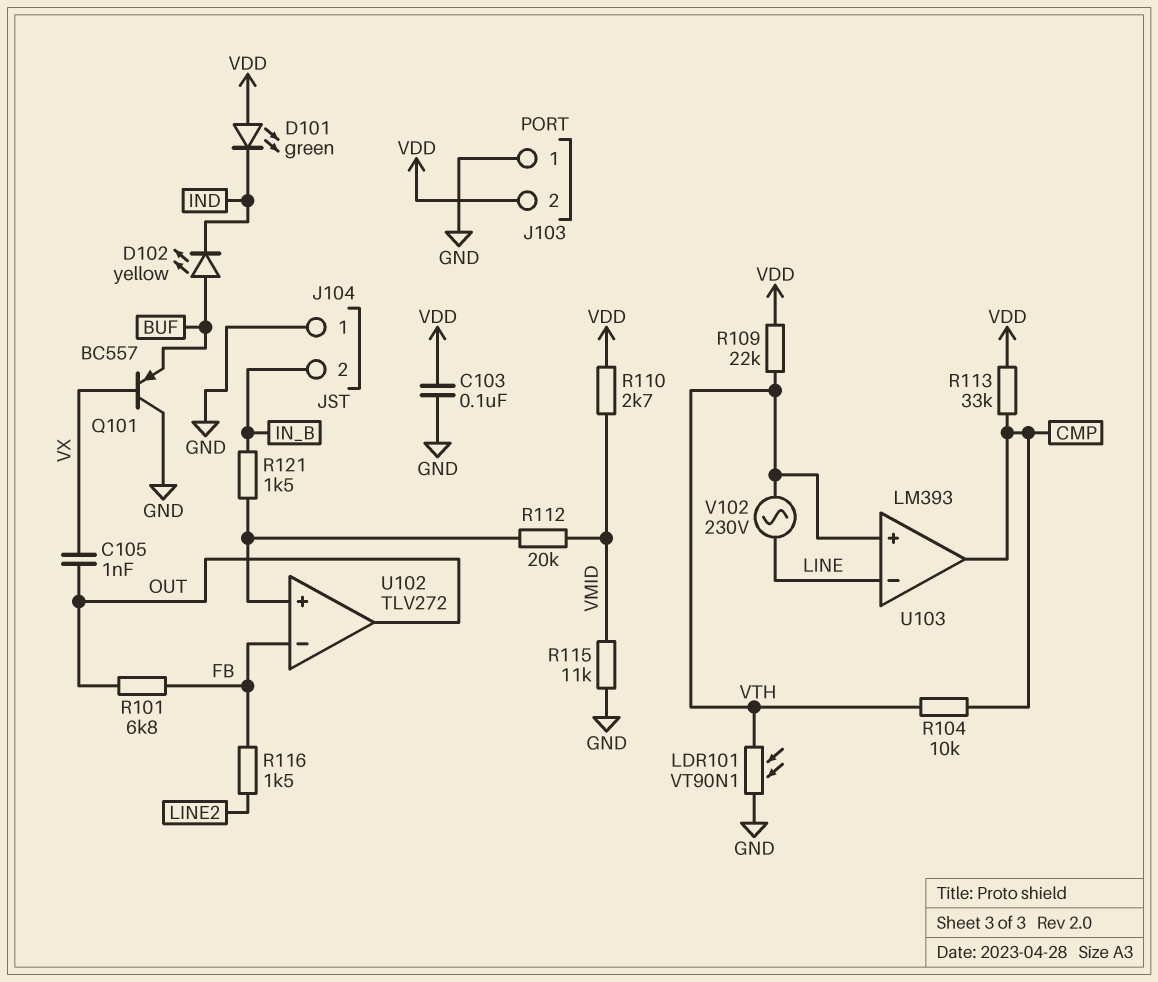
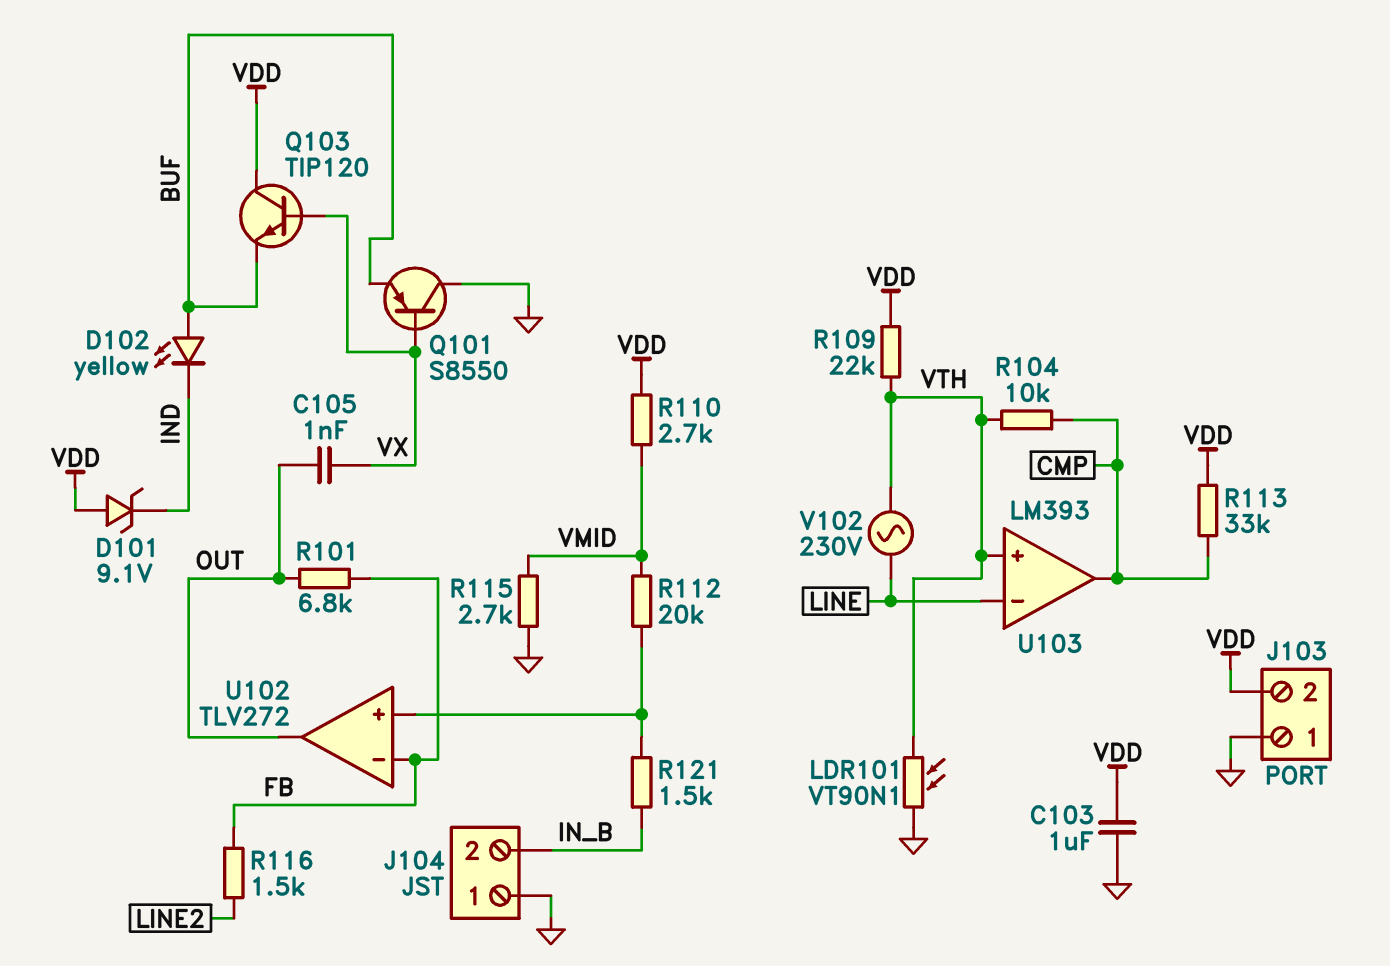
C103: 100nF (GND, VDD) -> 1uF (GND, VDD)
D101: LED green (A VDD, K IND) -> zener 9.1V (A VDD, K IND)
Q101: PNP BC557 (B VX, C GND, E BUF) -> PNP S8550 (B VX, C GND, E BUF)
Q103: none -> NPN TIP120 (B VX, C VDD, E BUF)
R115: 11k (GND, VMID) -> 2.7k (GND, VMID)

